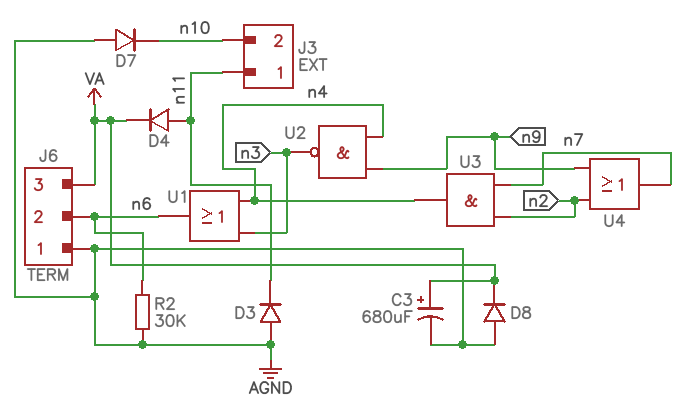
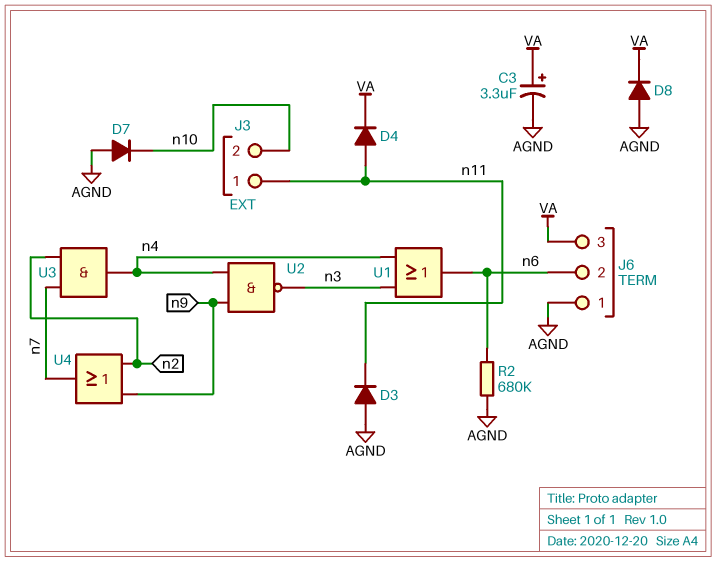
C3: 680uF (plus VA, minus AGND) -> 3.3uF (plus VA, minus AGND)
R2: 30k (AGND, n6) -> 680k (AGND, n6)

